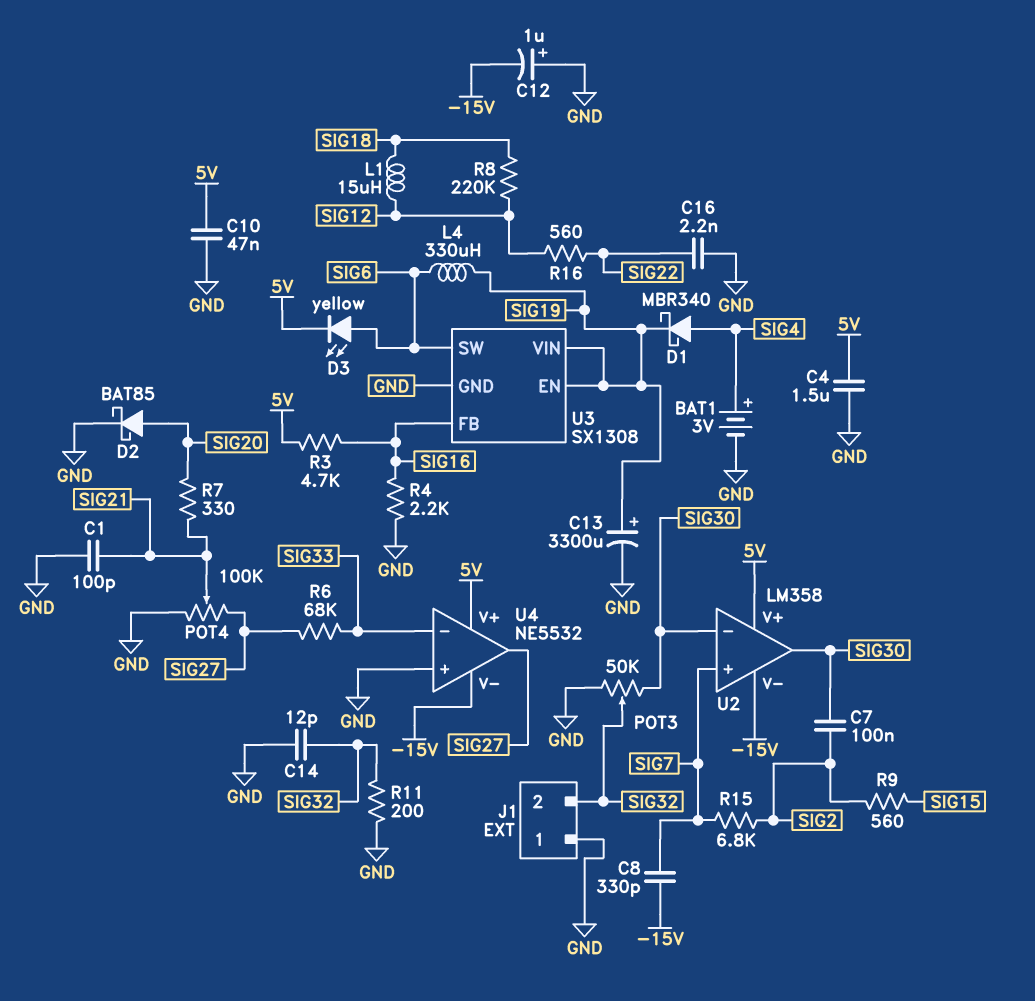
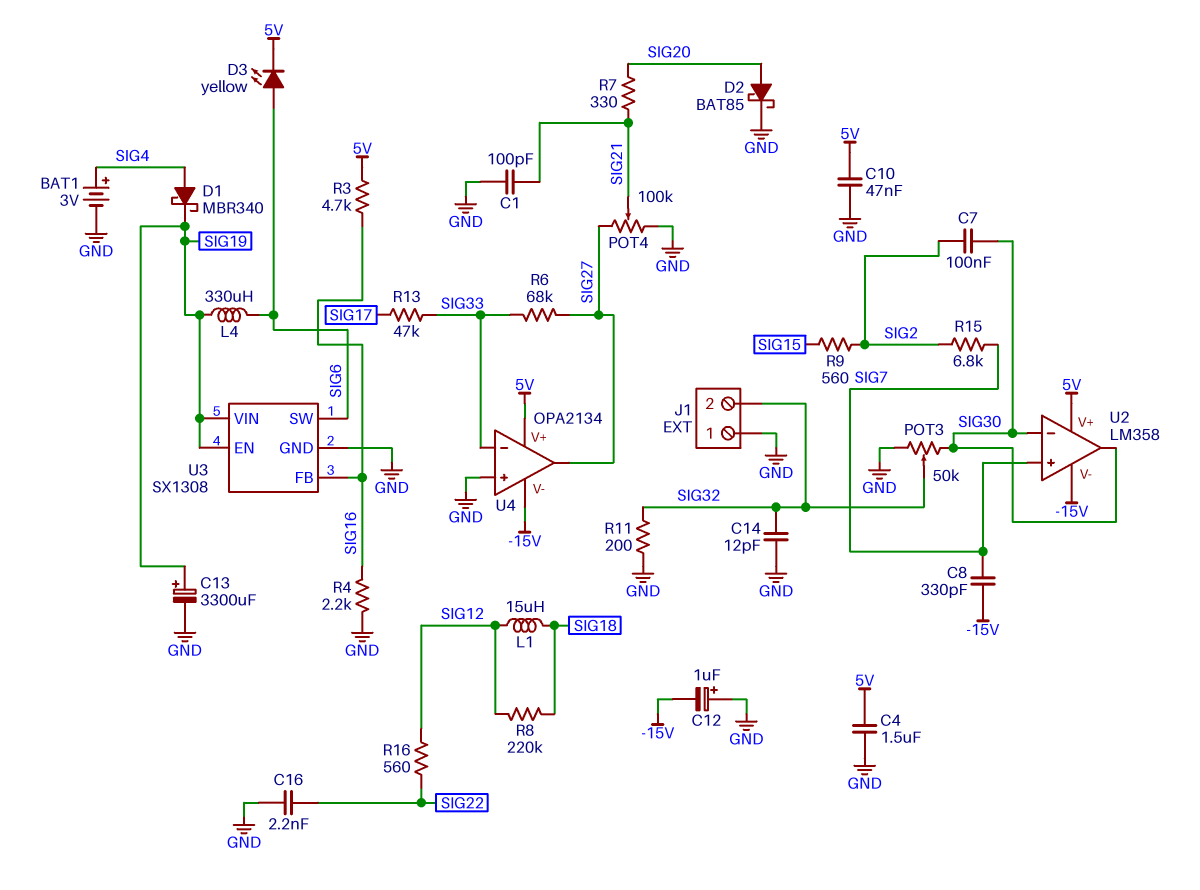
R13: none -> 47k (SIG17, SIG33)
U4: NE5532 -> OPA2134

